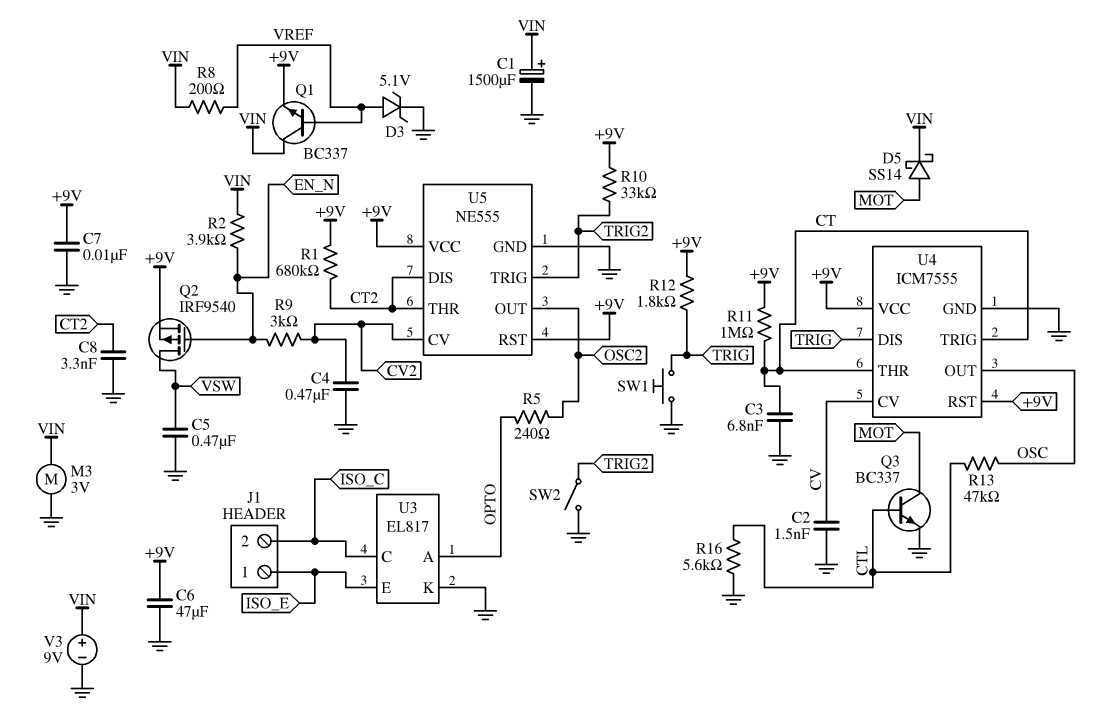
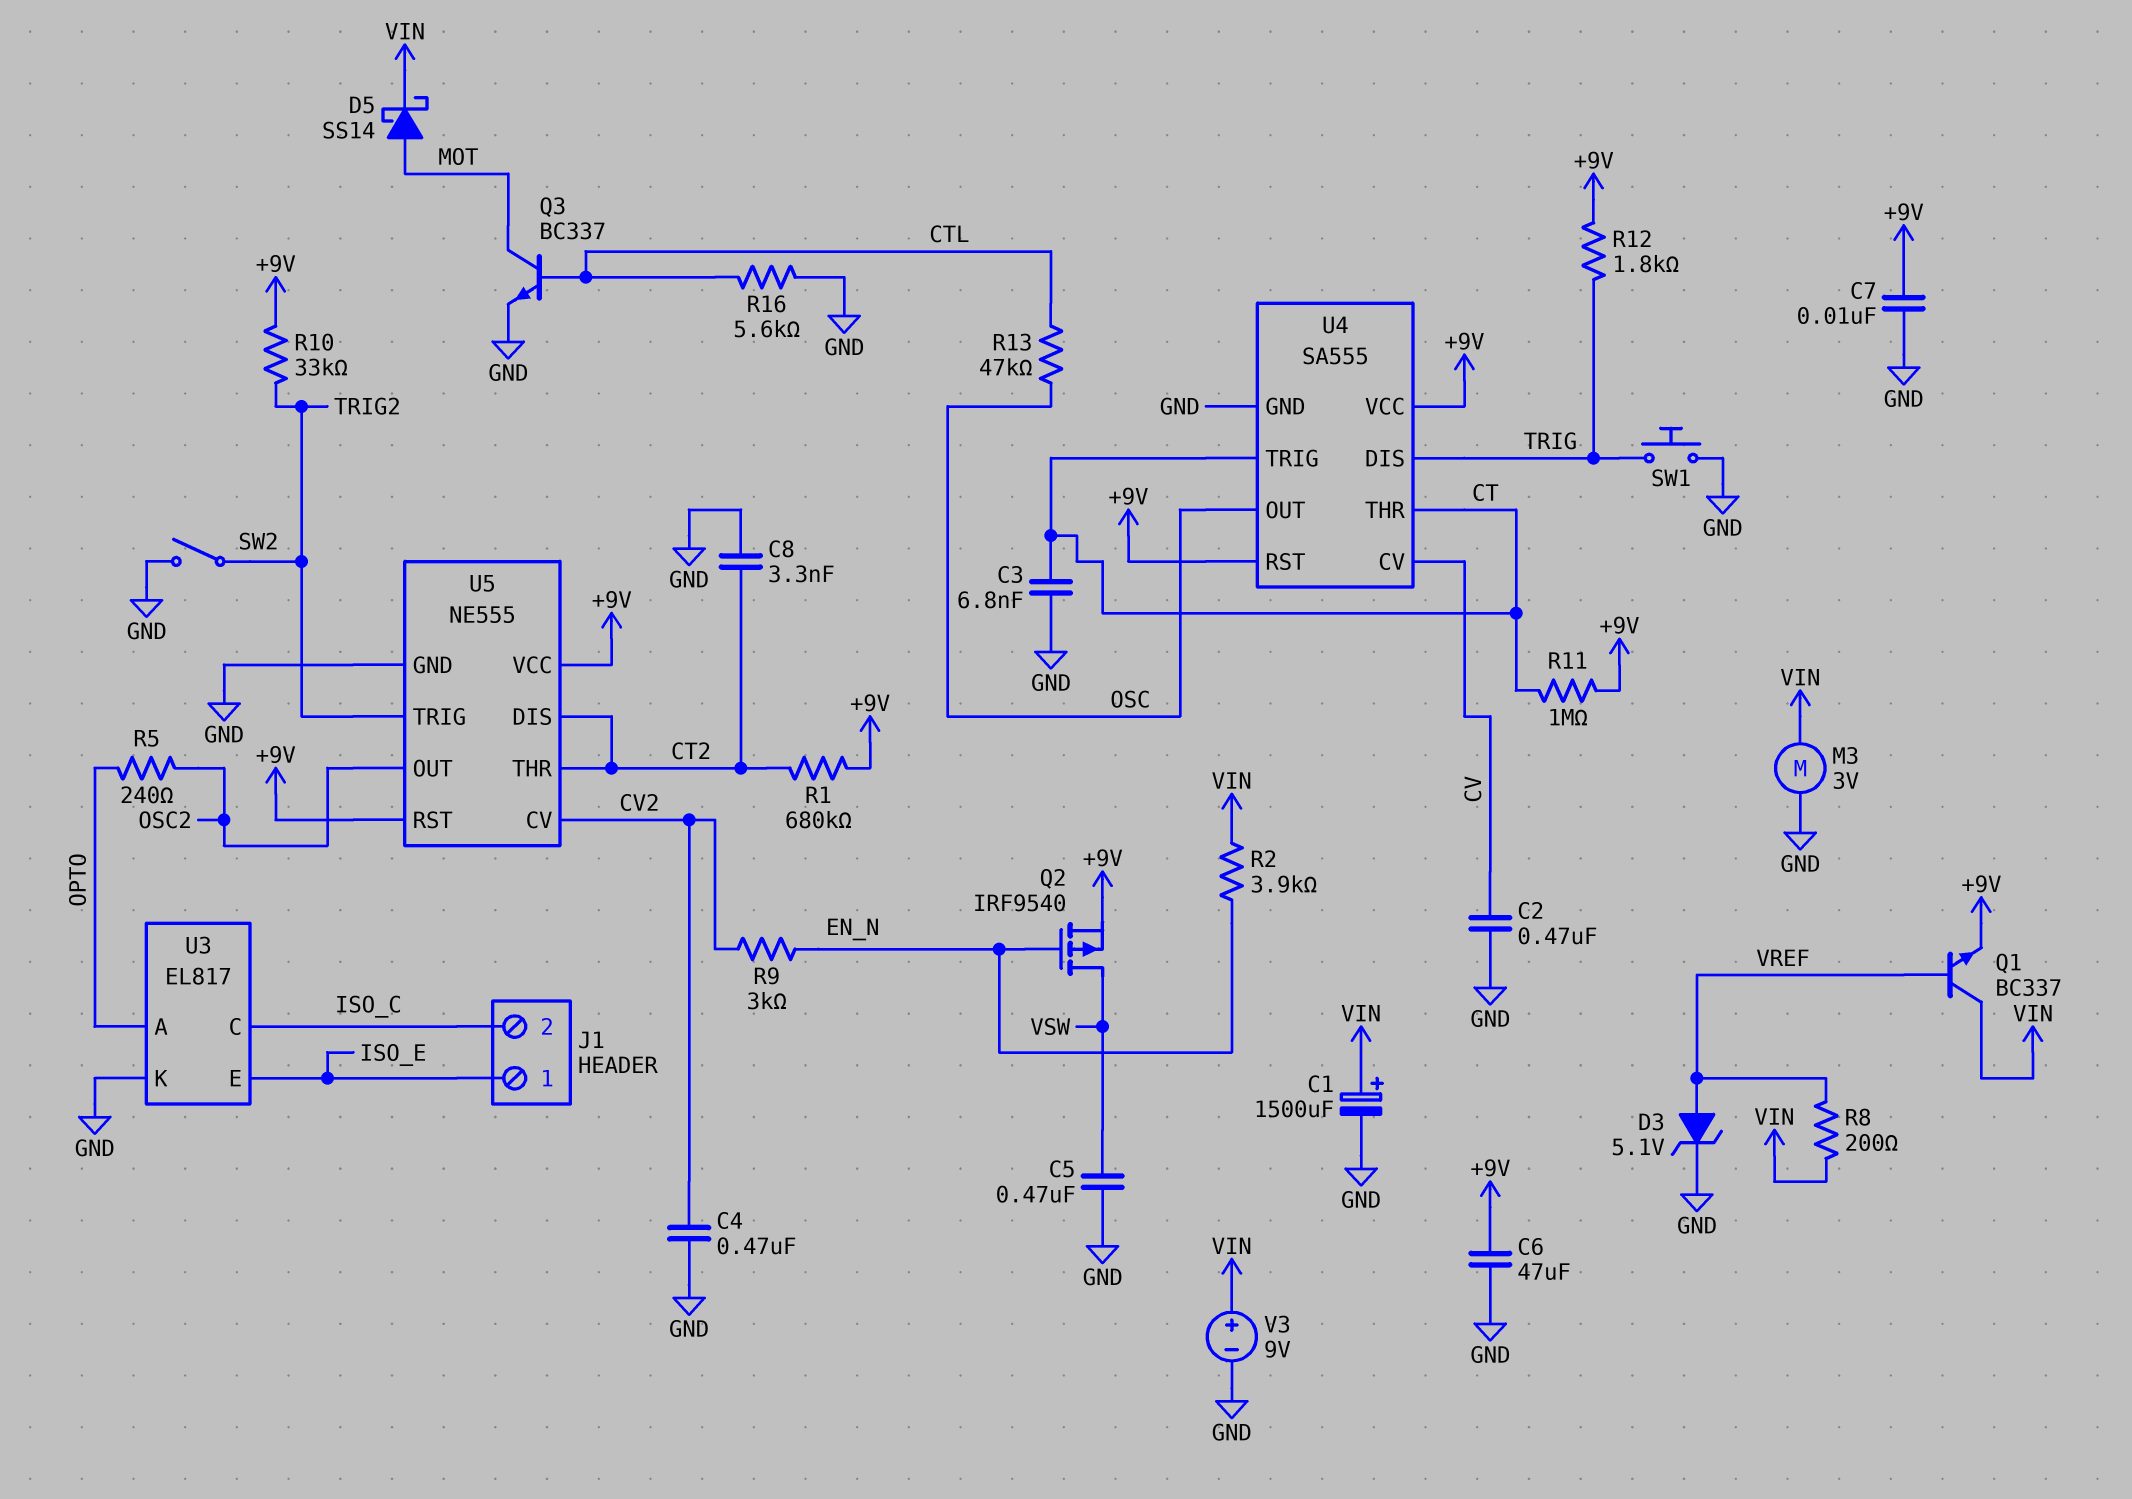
C2: 1.5nF (CV, GND) -> 470nF (CV, GND)
U4: ICM7555 -> SA555

